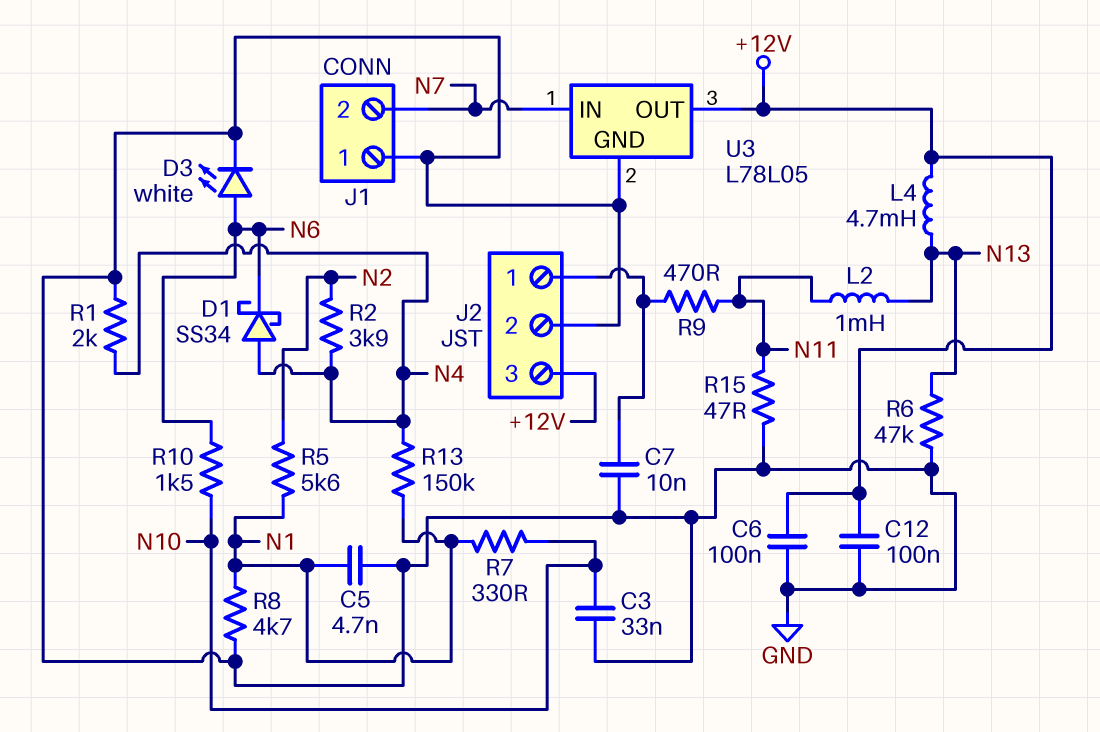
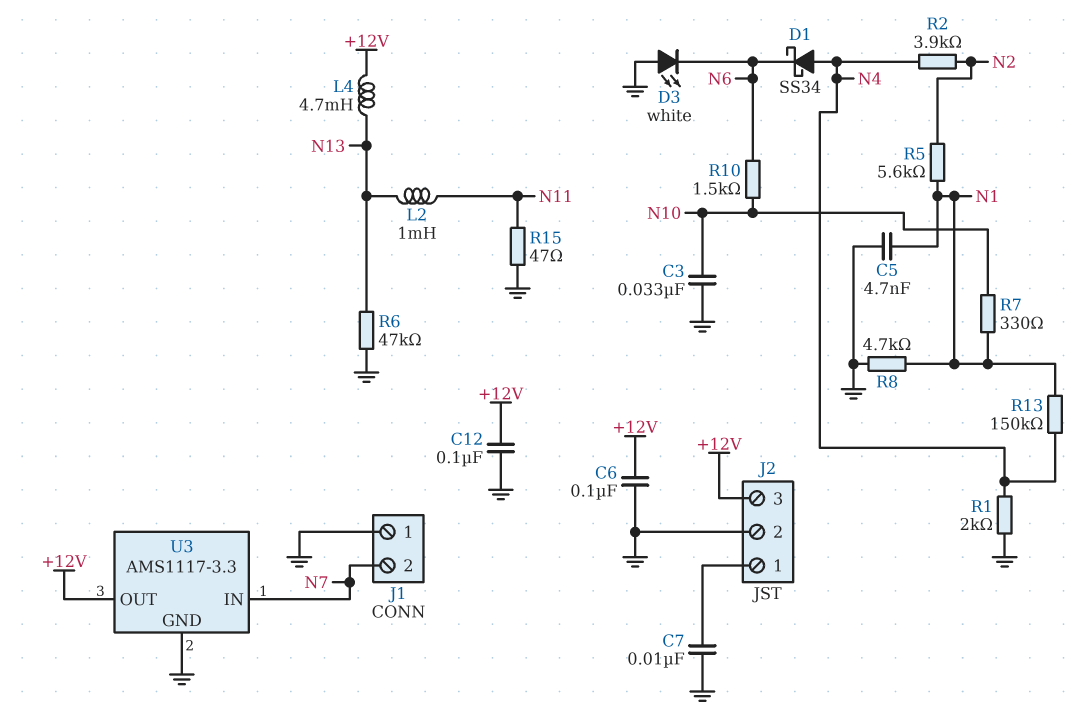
D3: LED white (A N6, K GND) -> LED white (A GND, K N6)
R9: 470 (J2/1, N11) -> none
U3: L78L05 -> AMS1117-3.3

